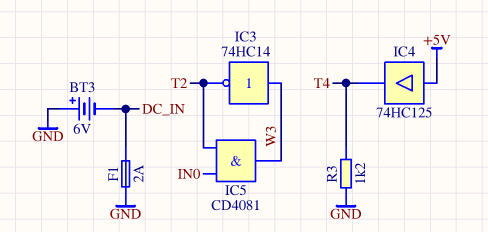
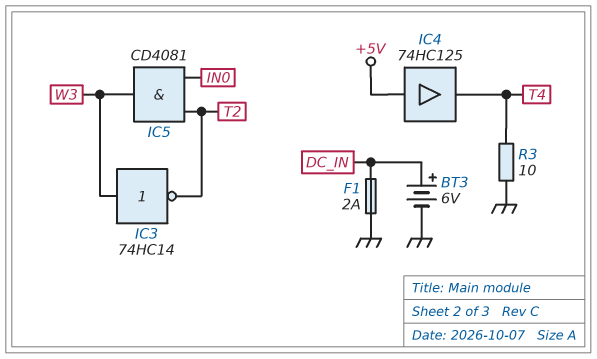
BT3: 6V (plus GND, minus DC_IN) -> 6V (plus DC_IN, minus GND)
R3: 1.2k (GND, T4) -> 10 (GND, T4)

